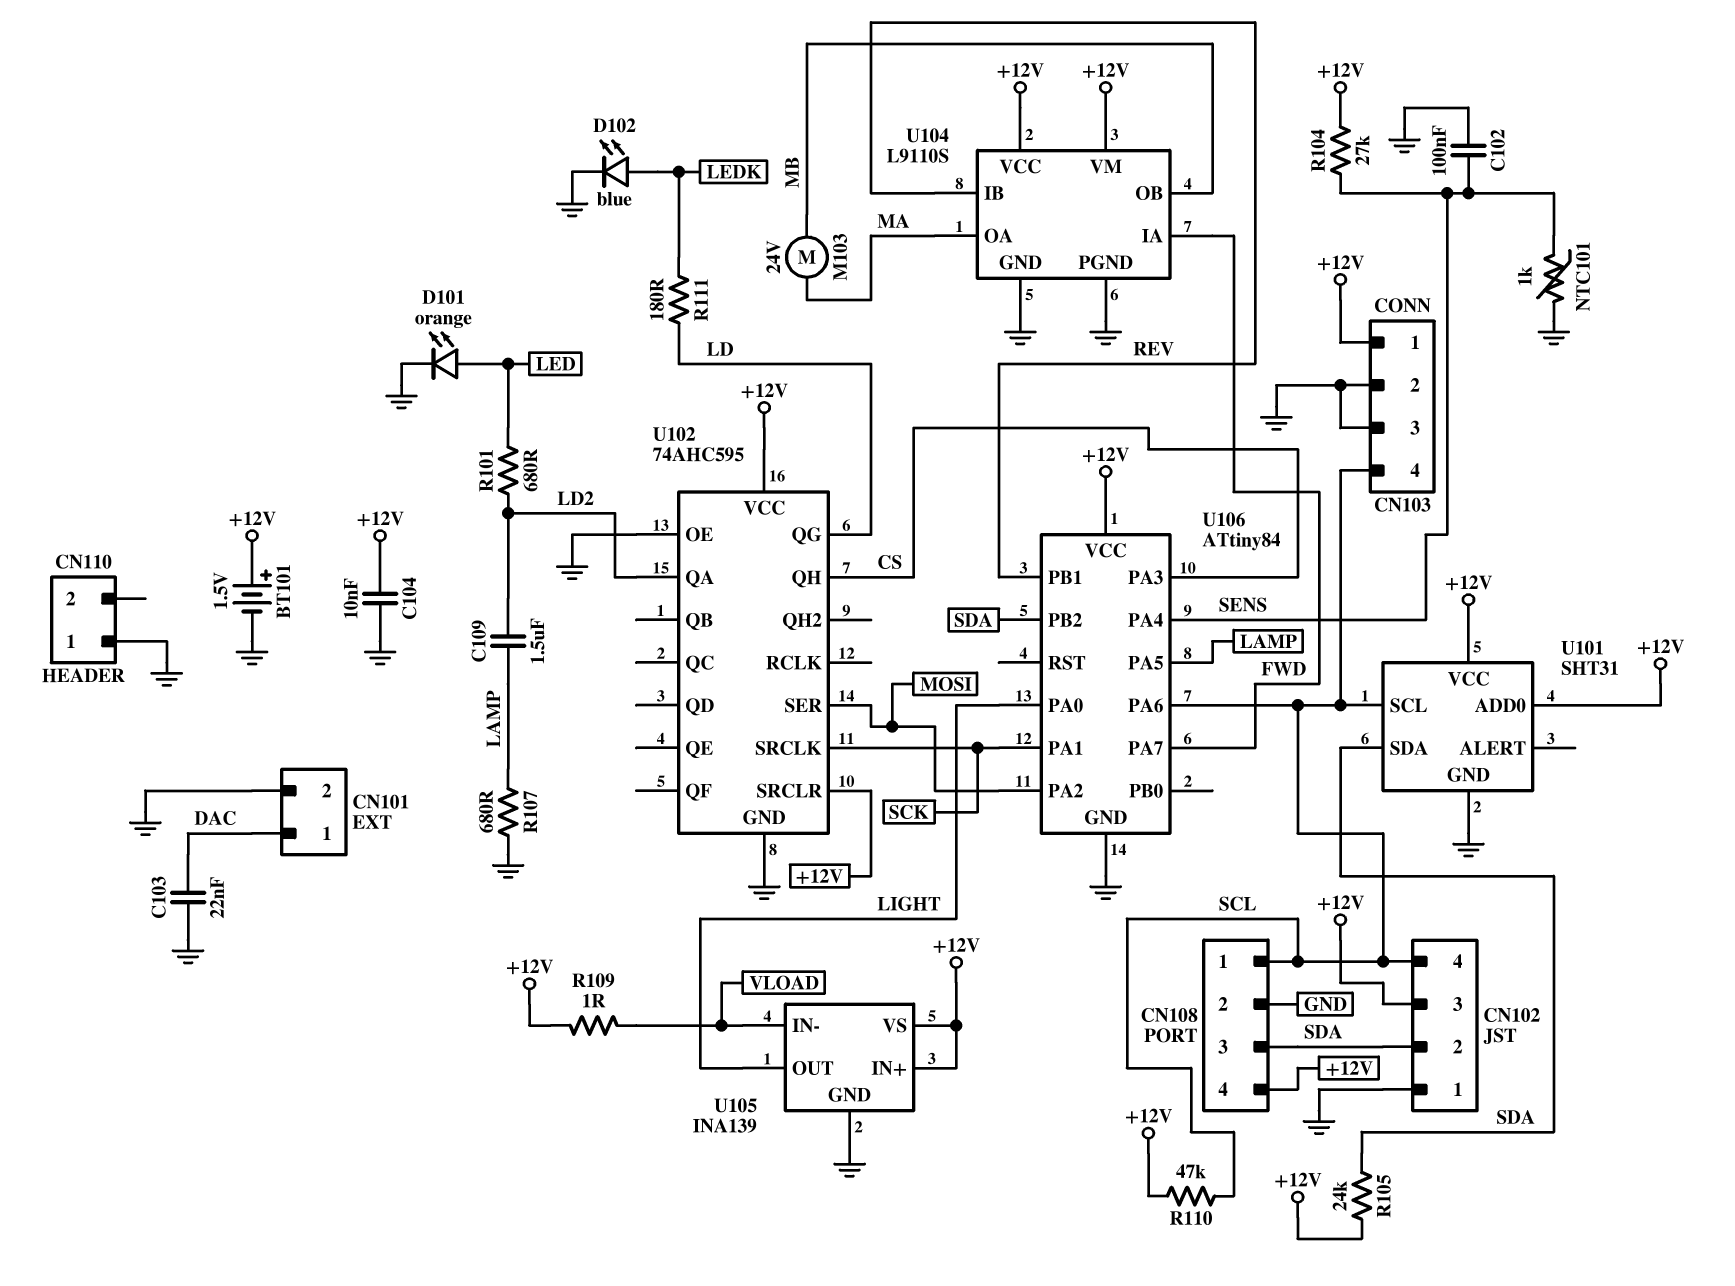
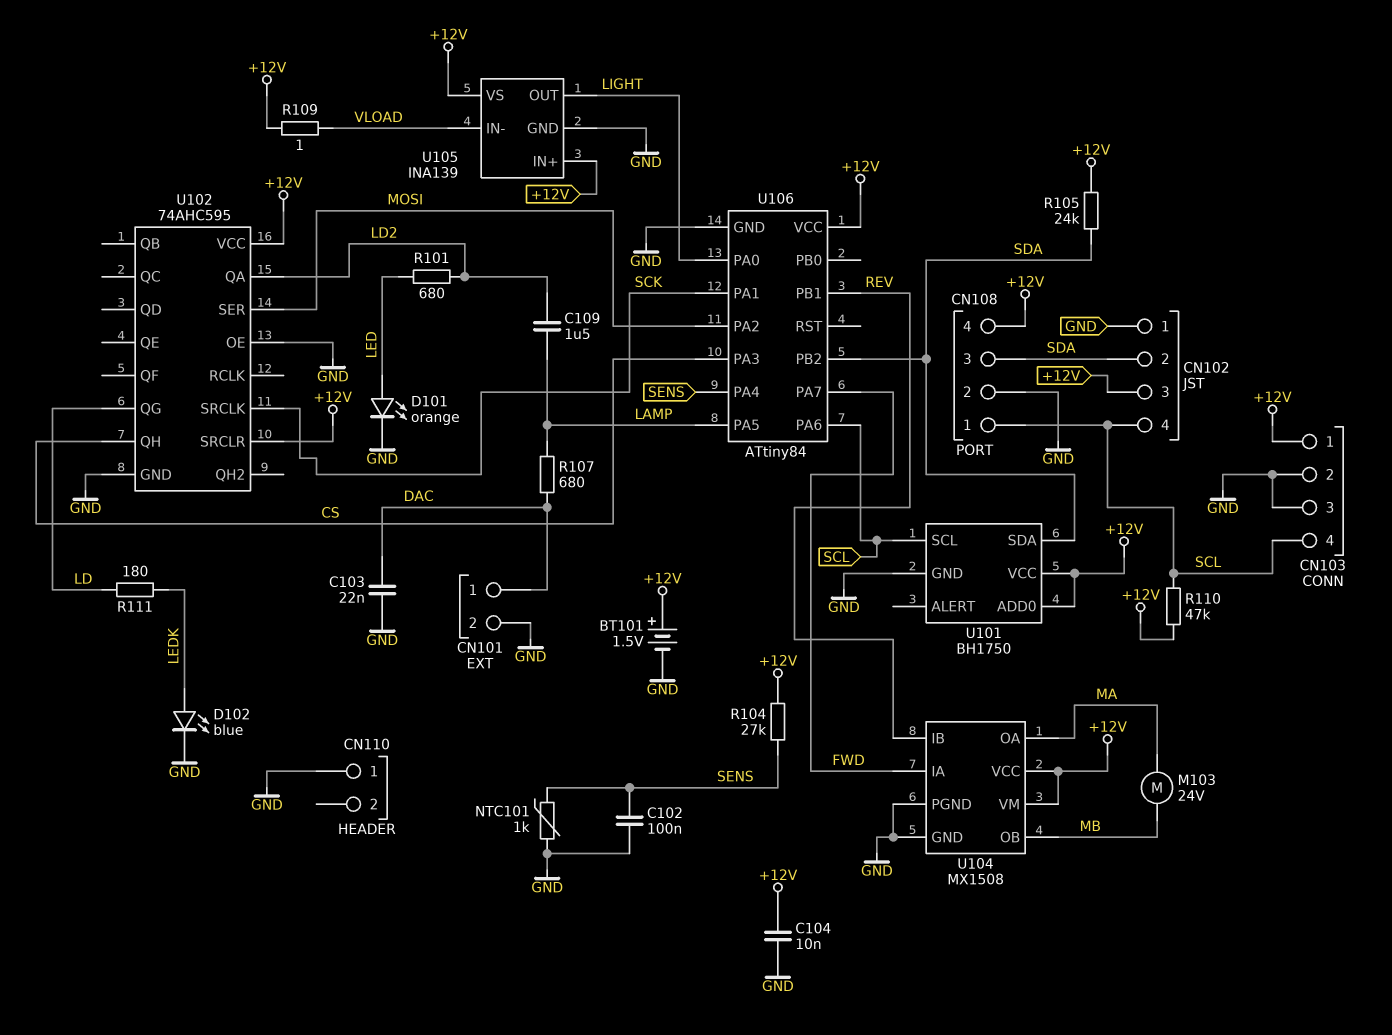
R107: 680 (GND, LAMP) -> 680 (DAC, LAMP)
U101: SHT31 -> BH1750
U104: L9110S -> MX1508

